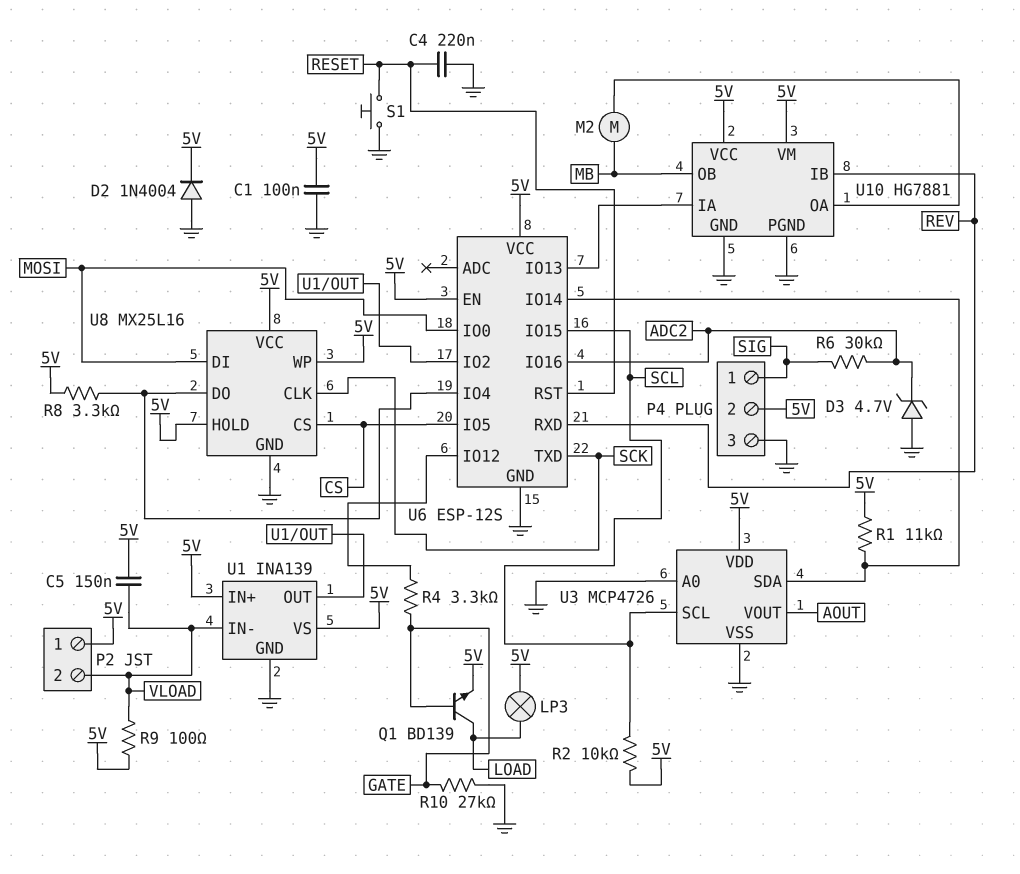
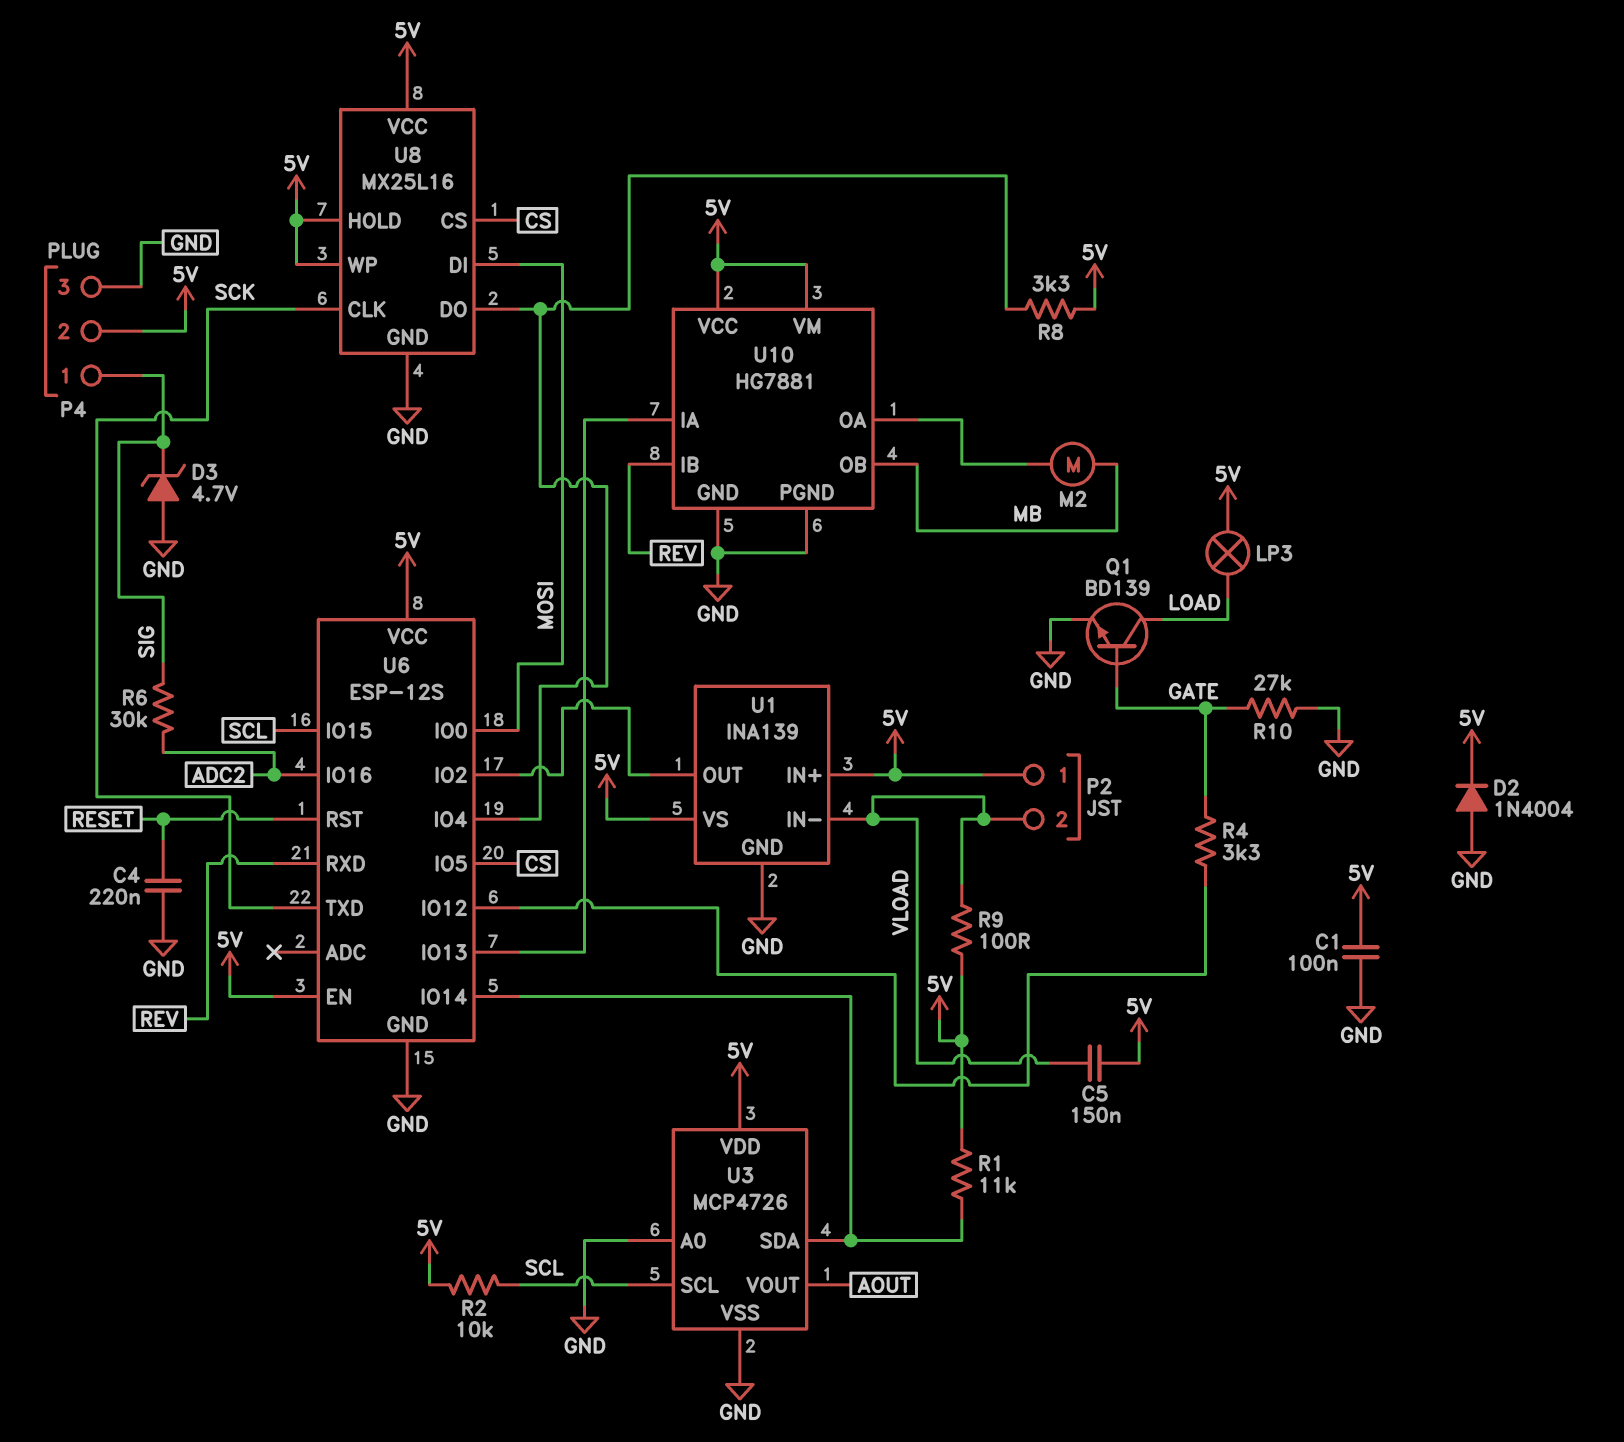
D3: zener 4.7V (A GND, K ADC2) -> zener 4.7V (A GND, K SIG)
Q1: NPN BD139 (B GATE, C LOAD, E 5V) -> NPN BD139 (B GATE, C LOAD, E GND)
S1: button (GND, RESET) -> none

